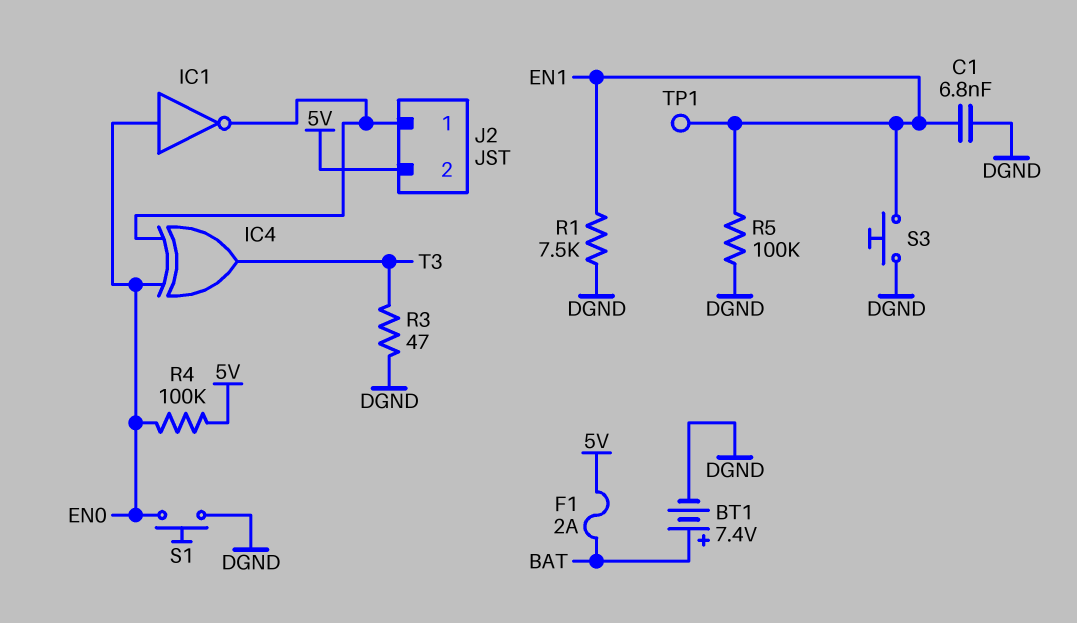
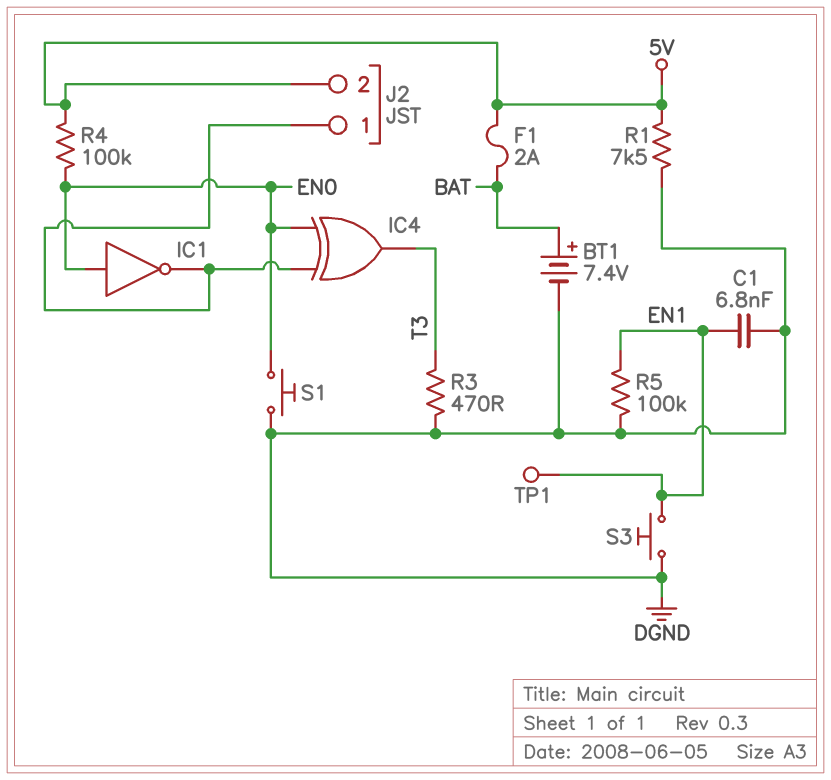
R1: 7.5k (DGND, EN1) -> 7.5k (5V, DGND)
R3: 47 (DGND, T3) -> 470 (DGND, T3)

